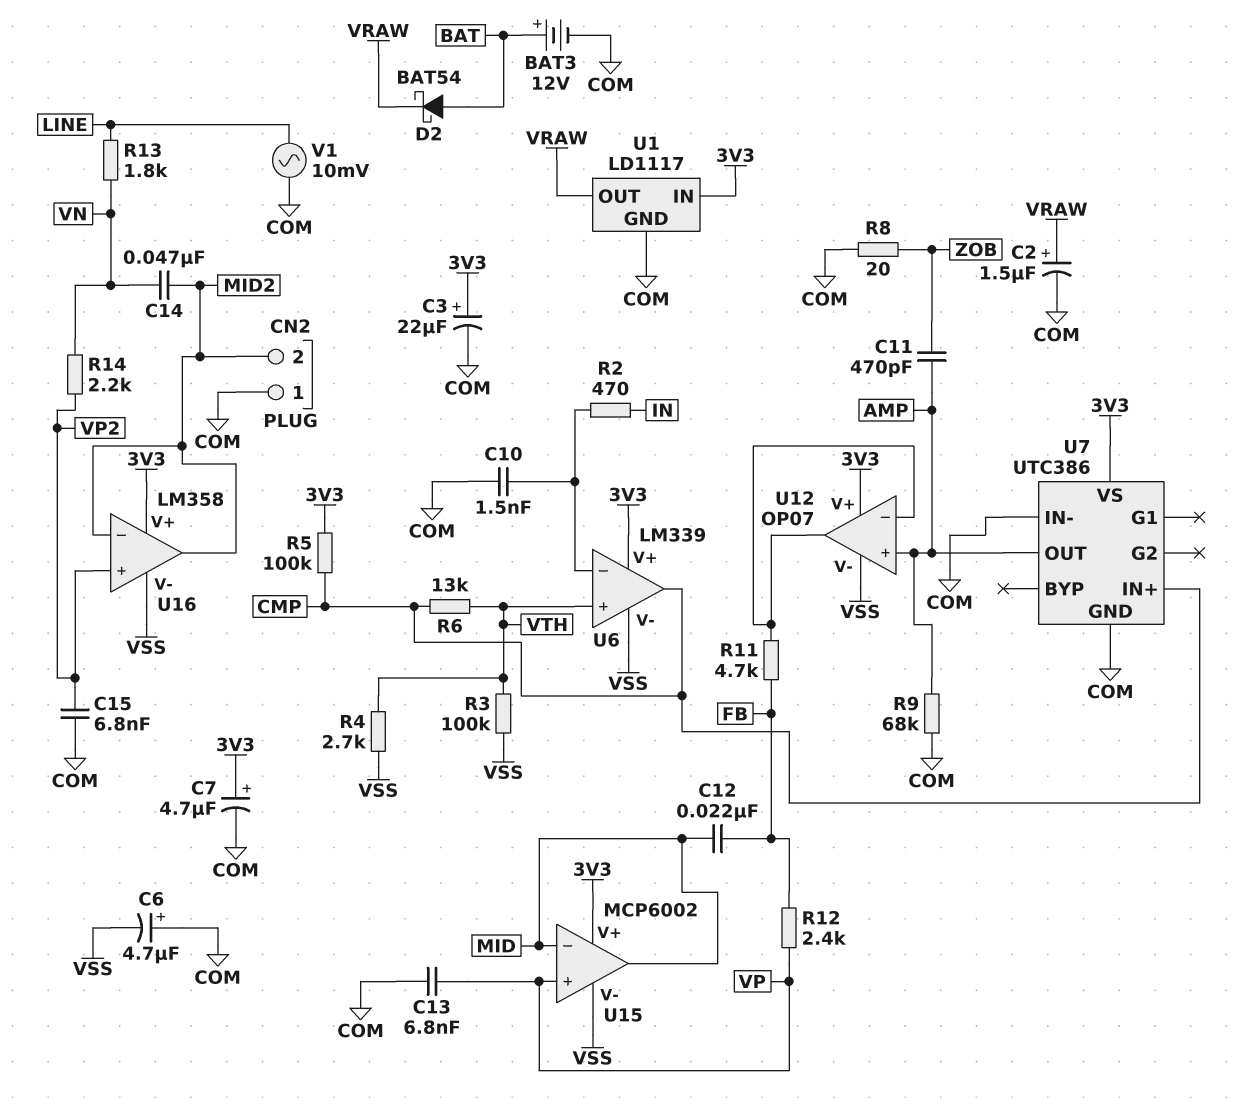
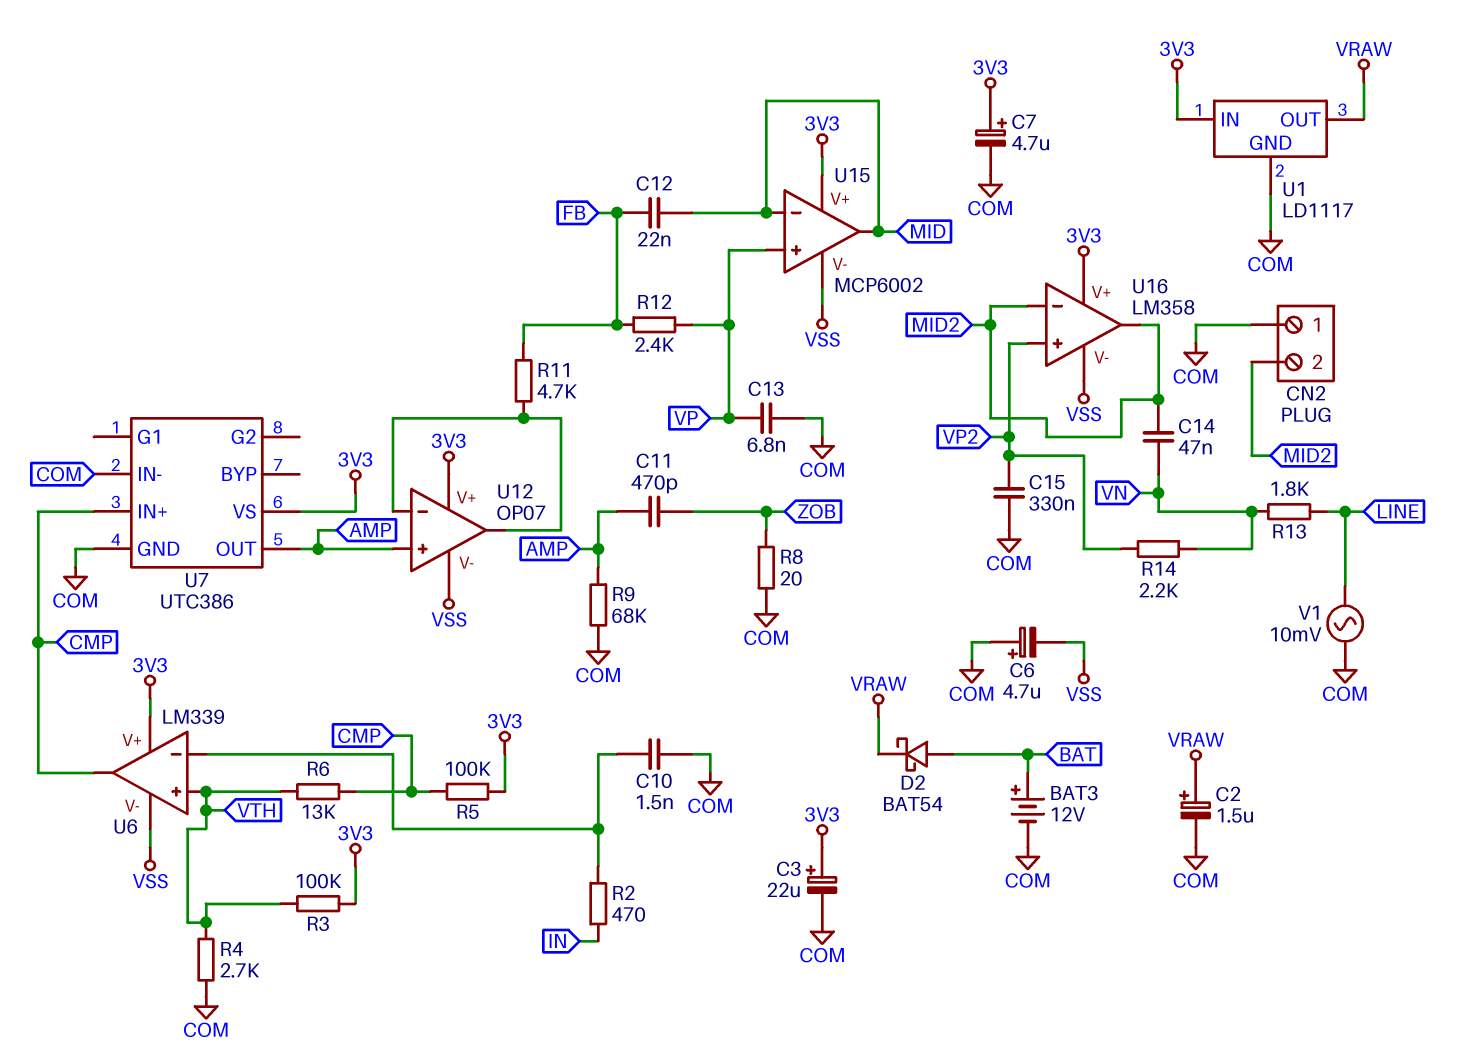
C15: 6.8nF (COM, VP2) -> 330nF (COM, VP2)
R3: 100k (VSS, VTH) -> 100k (3V3, VTH)
R4: 2.7k (VSS, VTH) -> 2.7k (COM, VTH)

